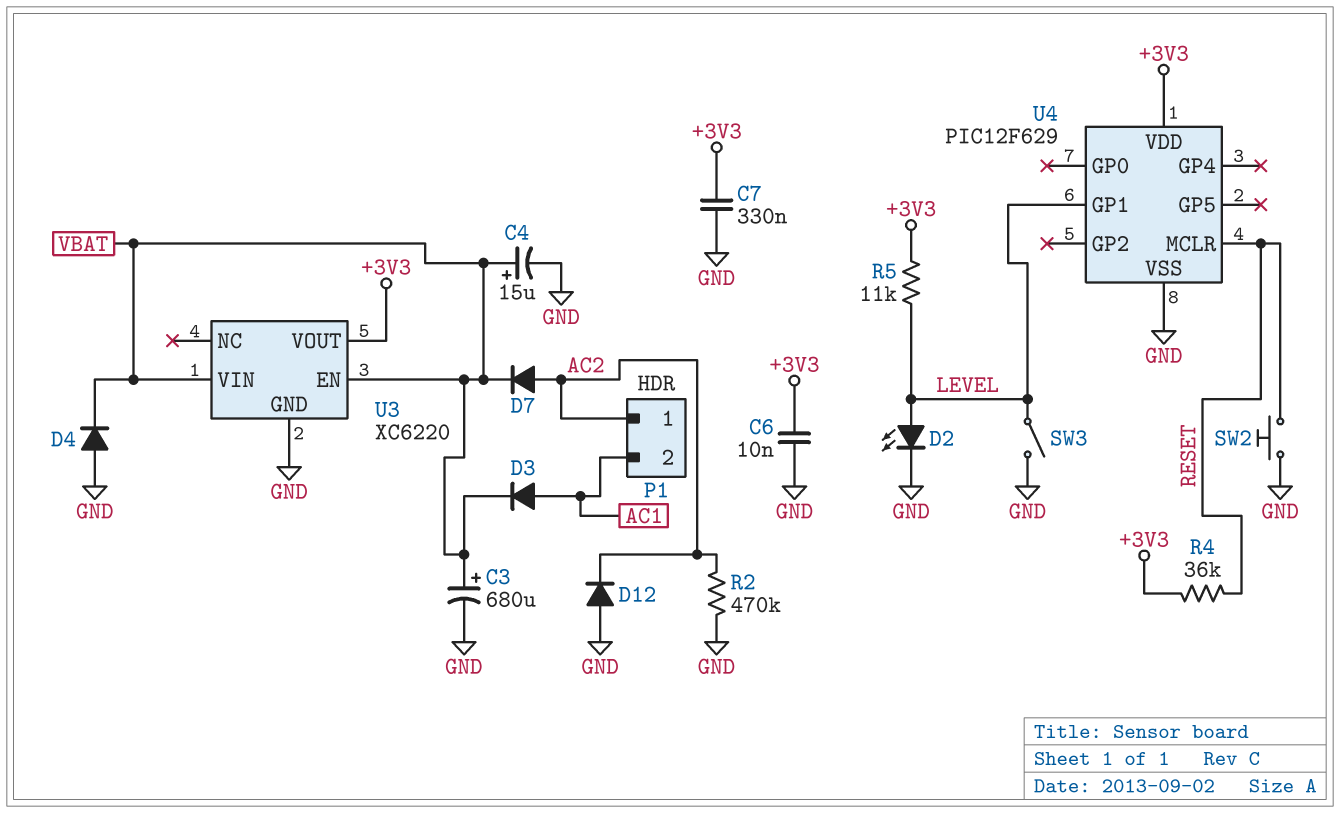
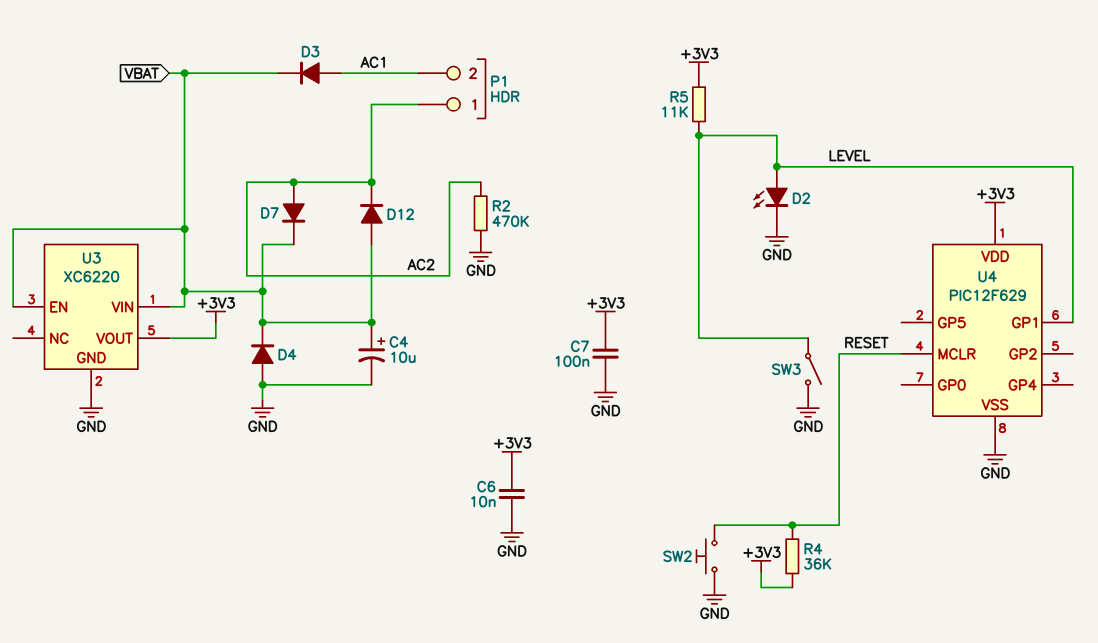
C3: 680uF (plus VBAT, minus GND) -> none
C4: 15uF (plus VBAT, minus GND) -> 10uF (plus VBAT, minus GND)
C7: 330nF (+3V3, GND) -> 100nF (+3V3, GND)
D12: diode (A GND, K AC2) -> diode (A VBAT, K AC2)

